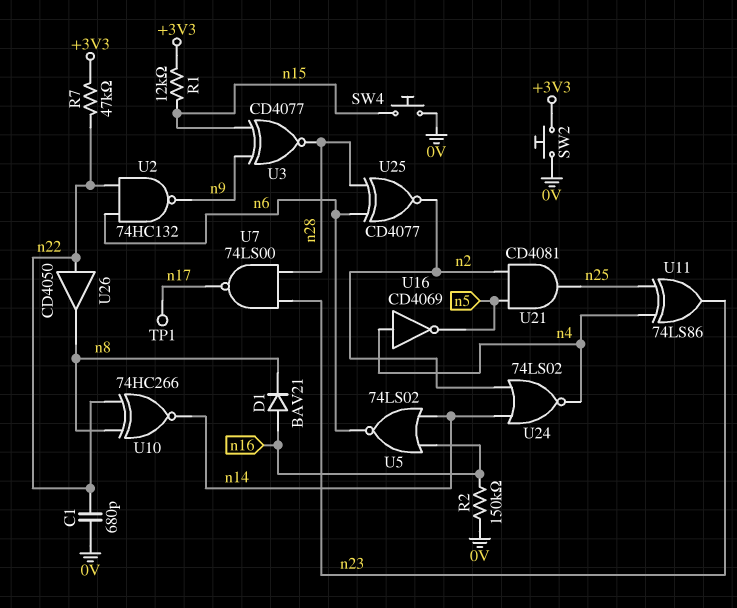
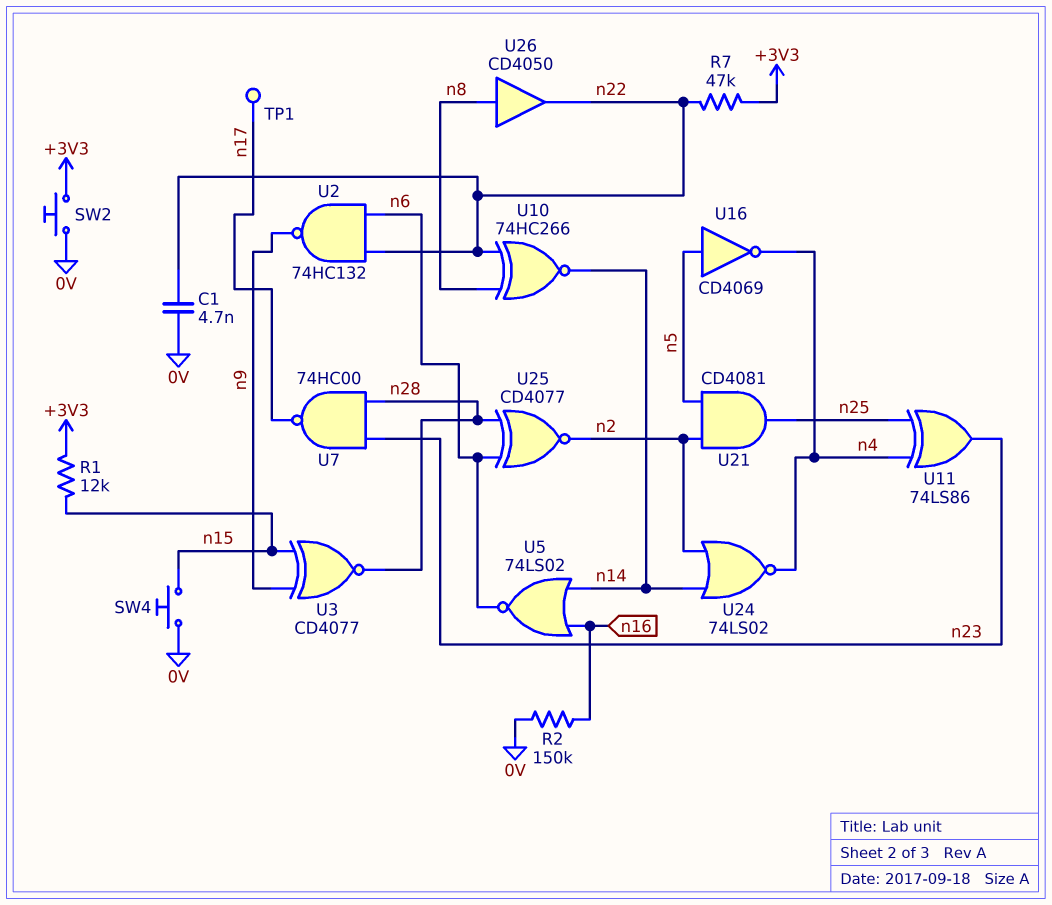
C1: 680pF (0V, n22) -> 4.7nF (0V, n22)
D1: diode BAV21 (A n16, K n8) -> none
U7: NAND 74LS00 (in n23, in n28, out n17) -> NAND 74HC00 (in n23, in n28, out n17)
U16: NOT CD4069 (in n4, out n5) -> NOT CD4069 (in n5, out n4)
U26: buffer CD4050 (in n22, out n8) -> buffer CD4050 (in n8, out n22)

